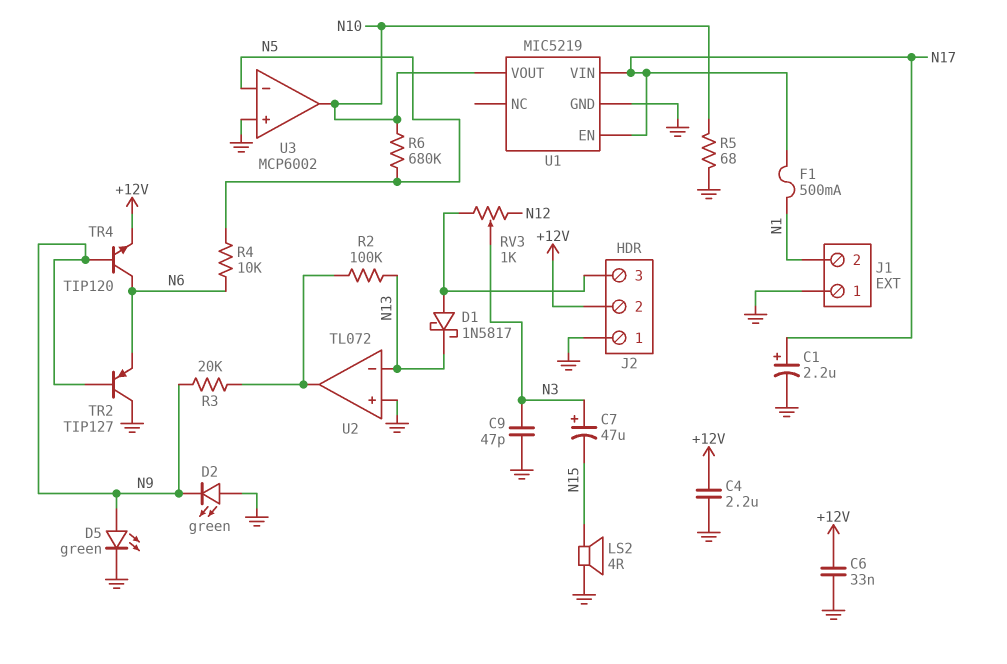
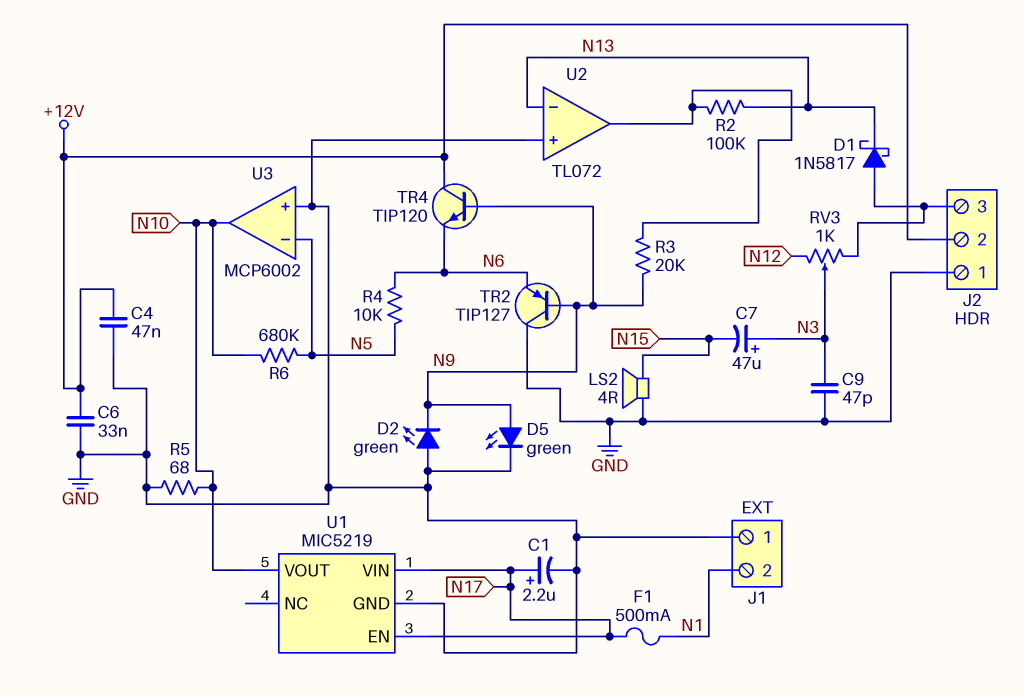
C4: 2.2uF (+12V, GND) -> 47nF (+12V, GND)
TR4: NPN TIP120 (B N9, C N6, E +12V) -> NPN TIP120 (B N9, C +12V, E N6)

